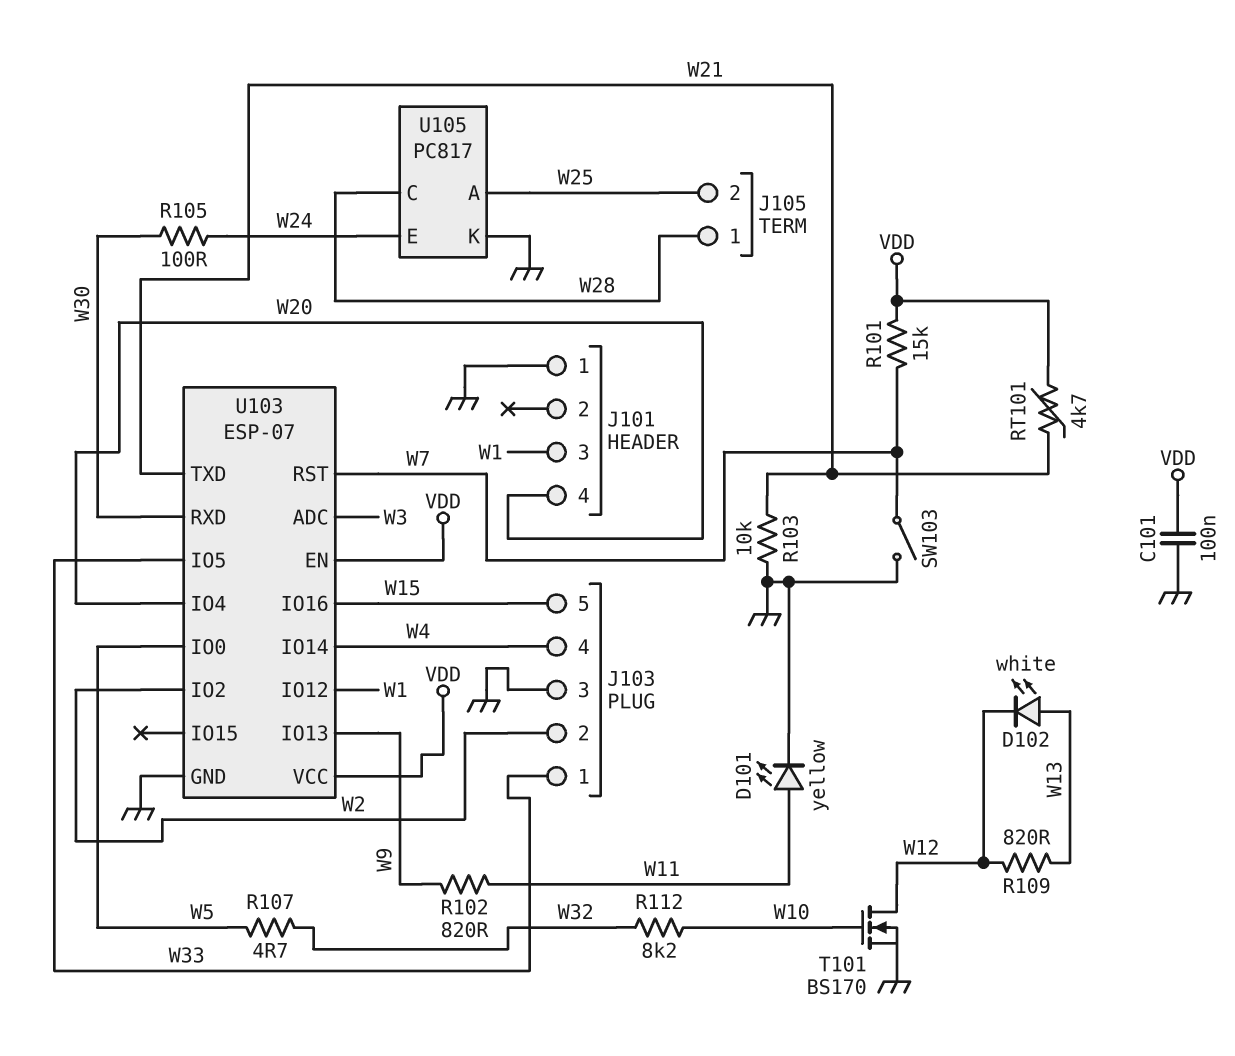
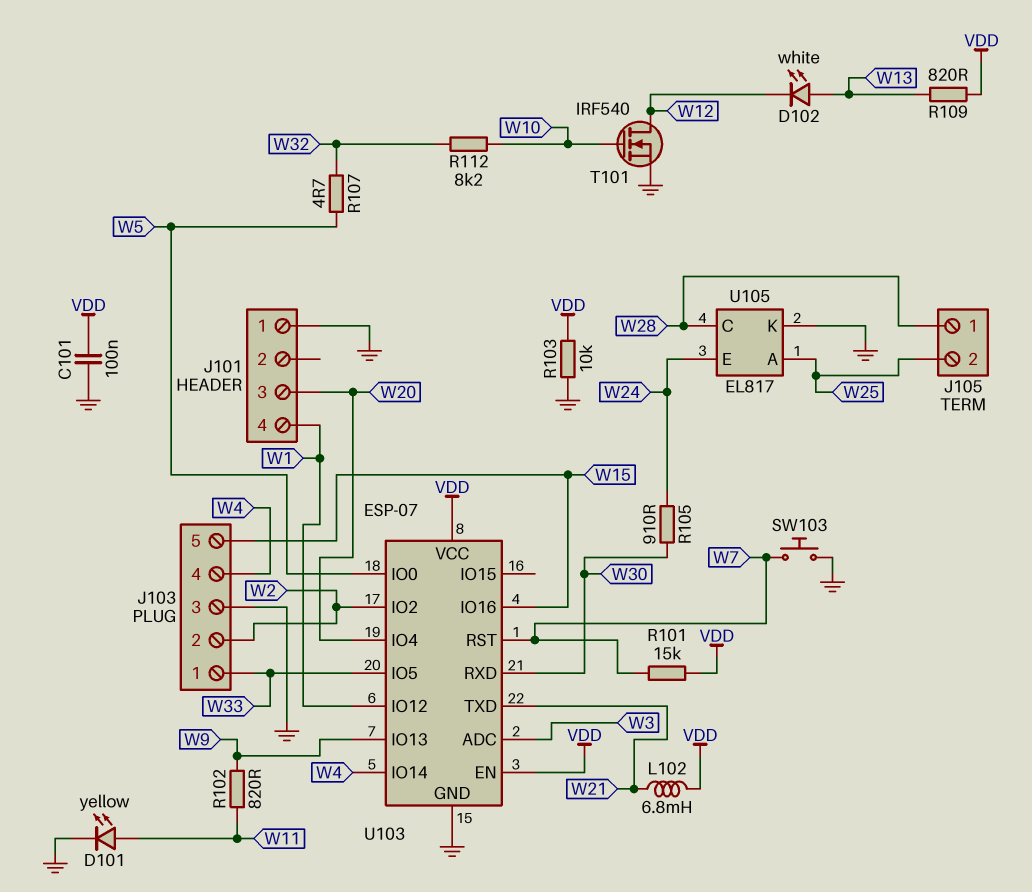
J101 pin 3: W1 -> W20
J101 pin 4: W20 -> W1
L102: none -> 6.8mH (VDD, W21)
R103: 10k (GND, W21) -> 10k (GND, VDD)
R105: 100 (W24, W30) -> 910 (W24, W30)
R109: 820 (W12, W13) -> 820 (VDD, W13)
RT101: 4.7k (VDD, W21) -> none
SW103: switch (GND, W7) -> button (GND, W7)
T101: NMOS BS170 (G W10, D W12, S GND) -> NMOS IRF540 (G W10, D W12, S GND)
U105: PC817 -> EL817

